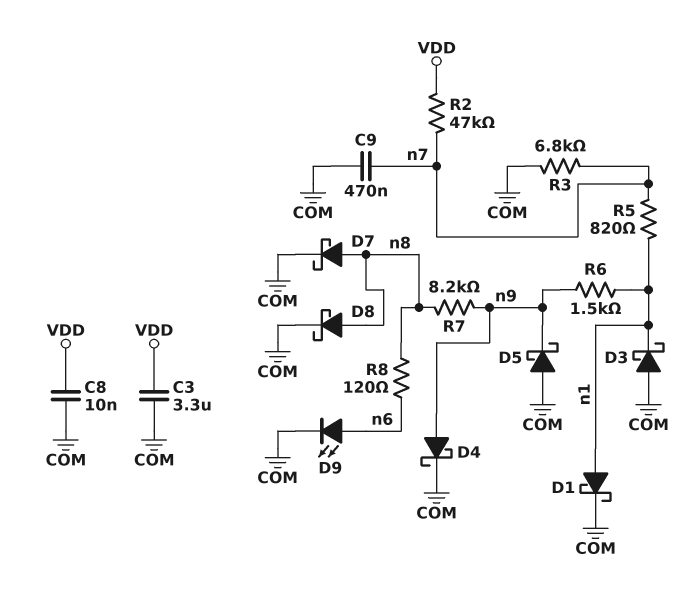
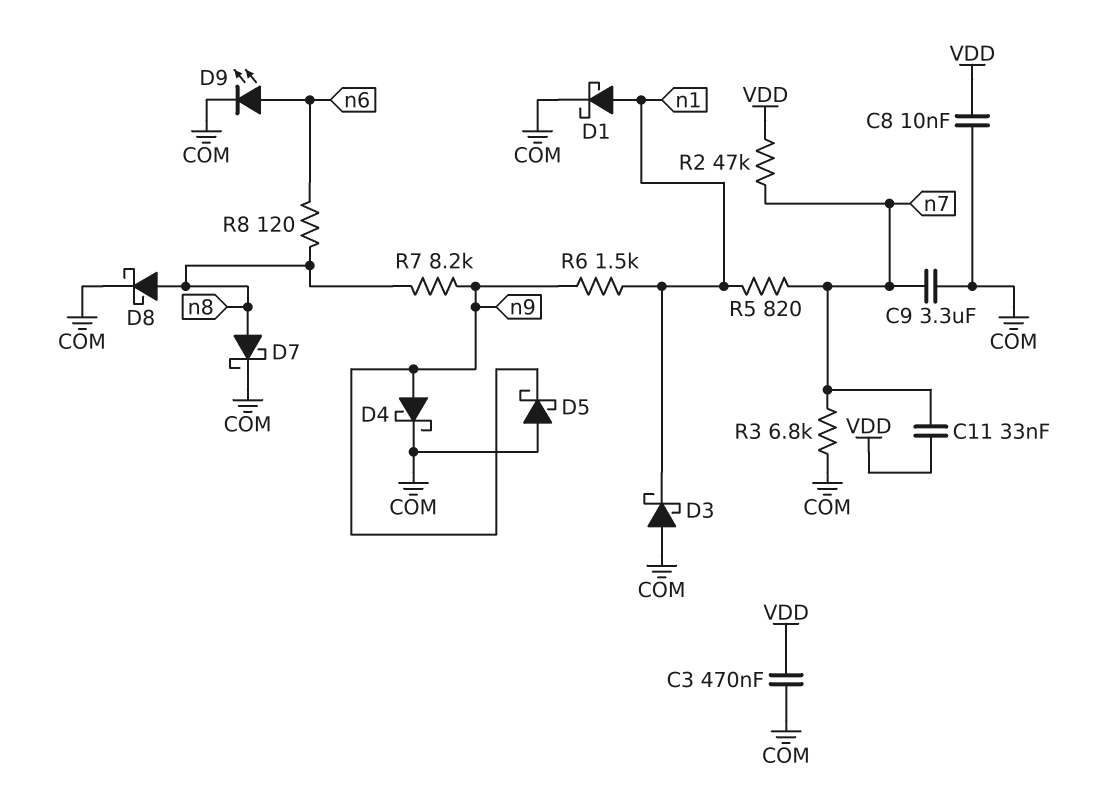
C3: 3.3uF (COM, VDD) -> 470nF (COM, VDD)
C9: 470nF (COM, n7) -> 3.3uF (COM, n7)
C11: none -> 33nF (VDD, n7)

